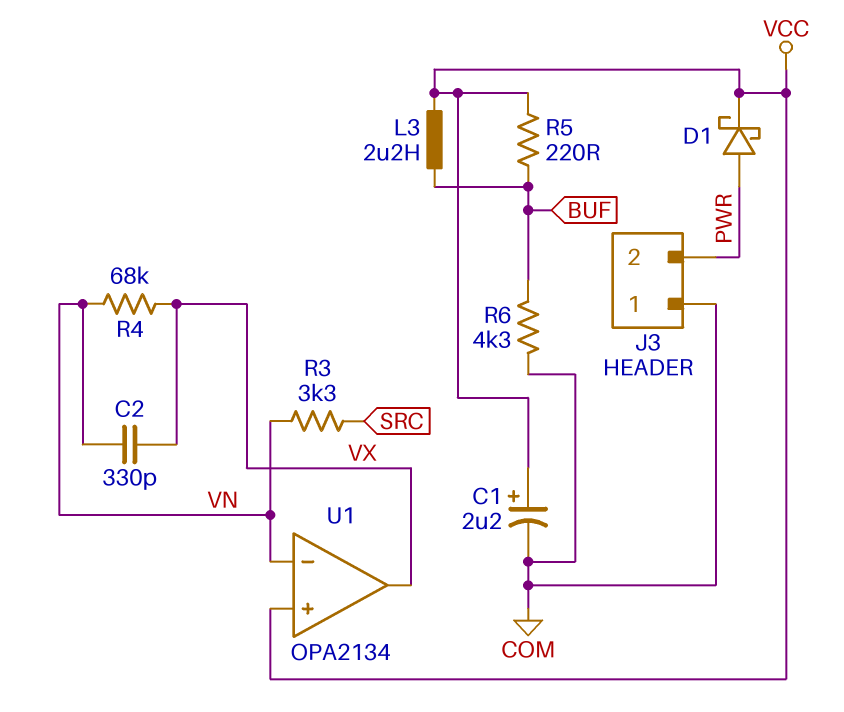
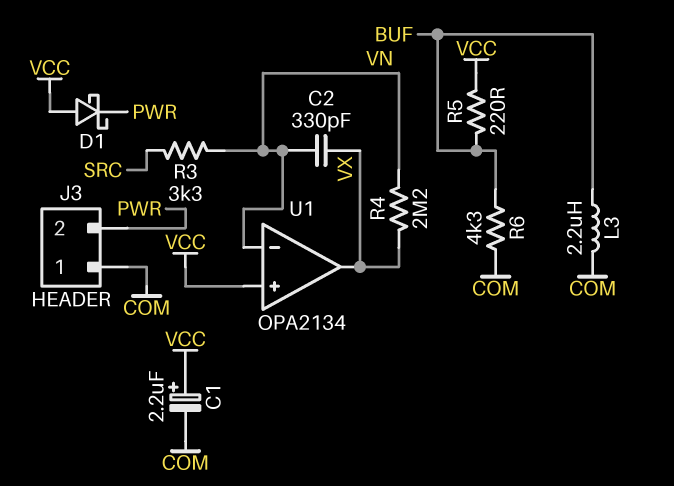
D1: schottky (A PWR, K VCC) -> schottky (A VCC, K PWR)
L3: 2.2uH (BUF, VCC) -> 2.2uH (BUF, COM)
R4: 68k (VN, VX) -> 2.2M (VN, VX)

